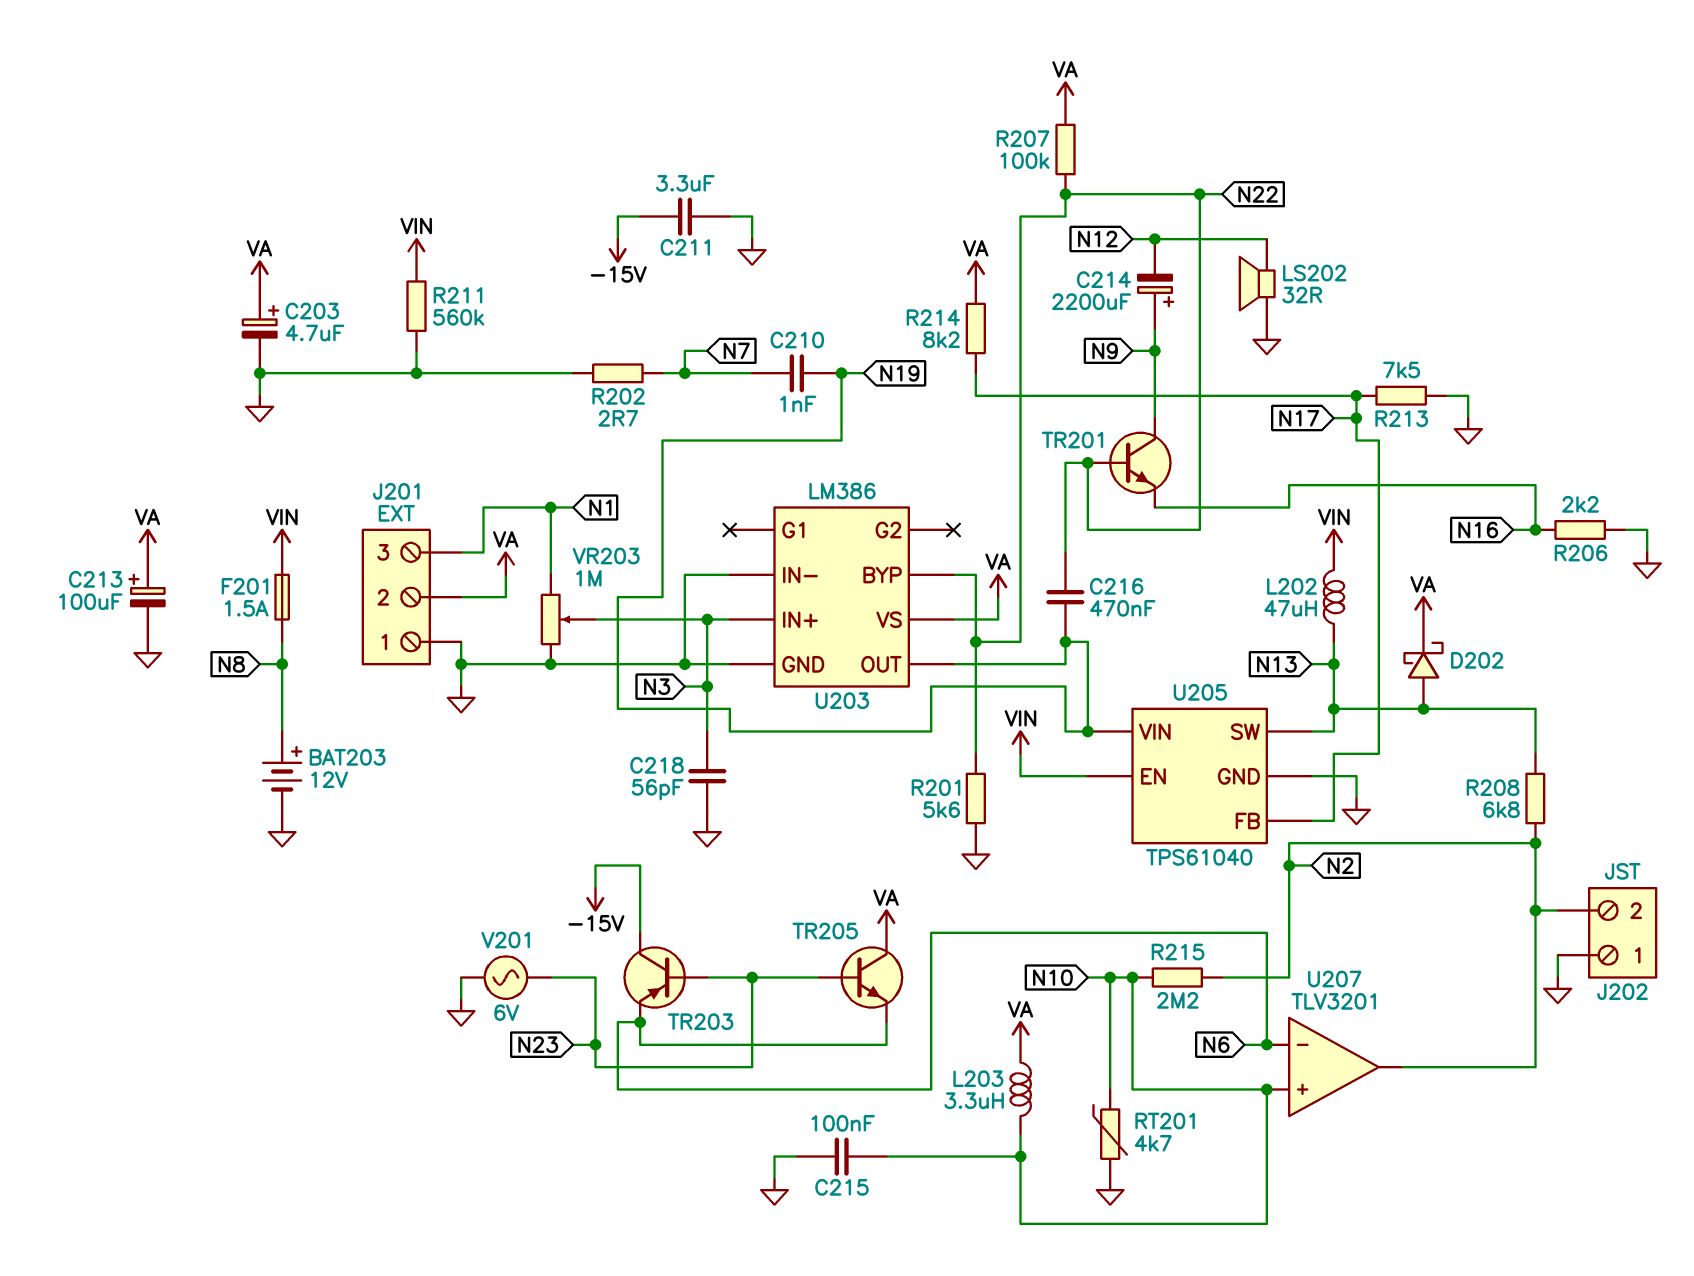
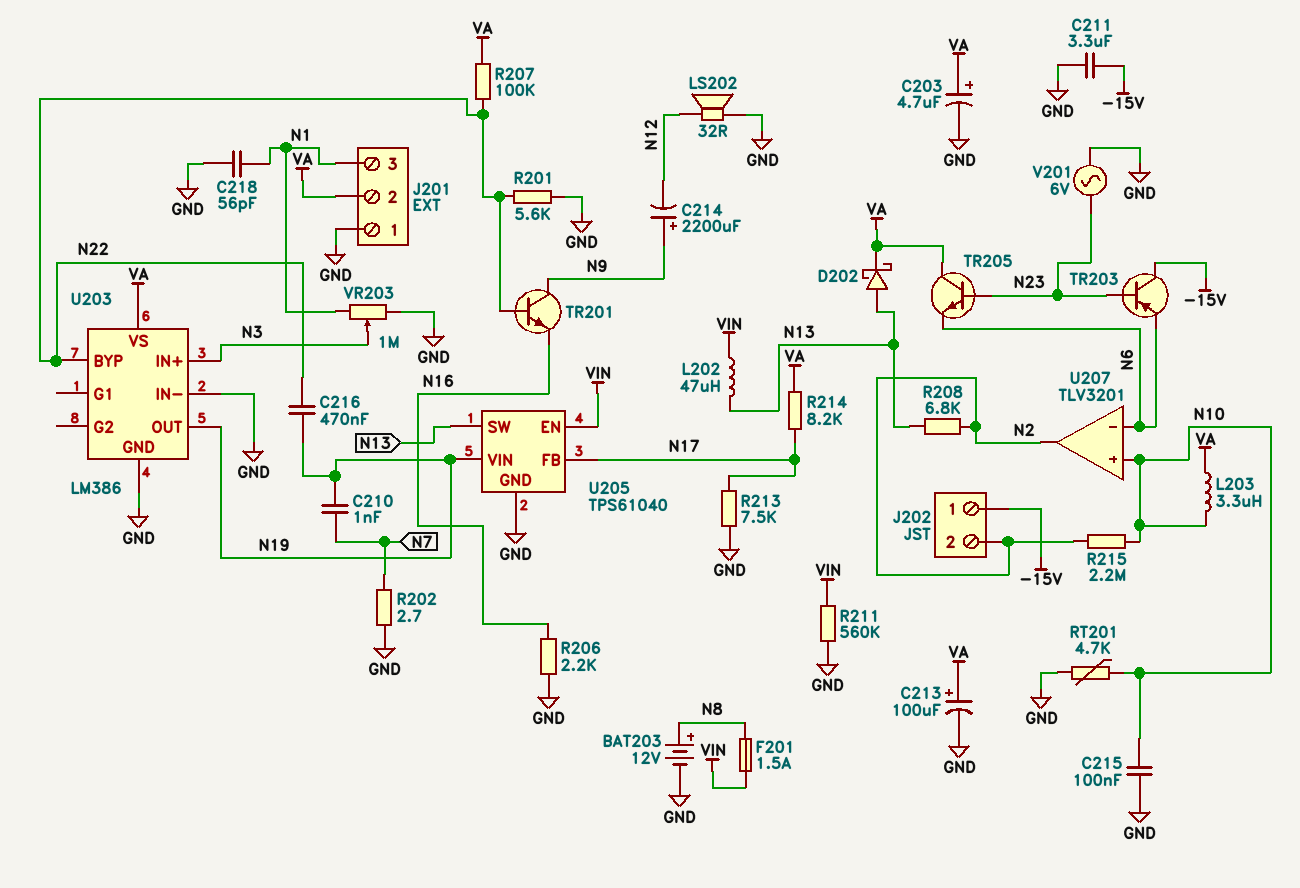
C218: 56pF (GND, N3) -> 56pF (GND, N1)
J202 pin 1: GND -> -15V

